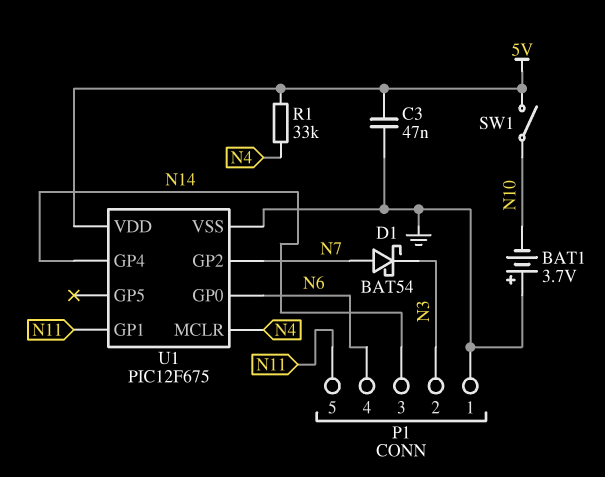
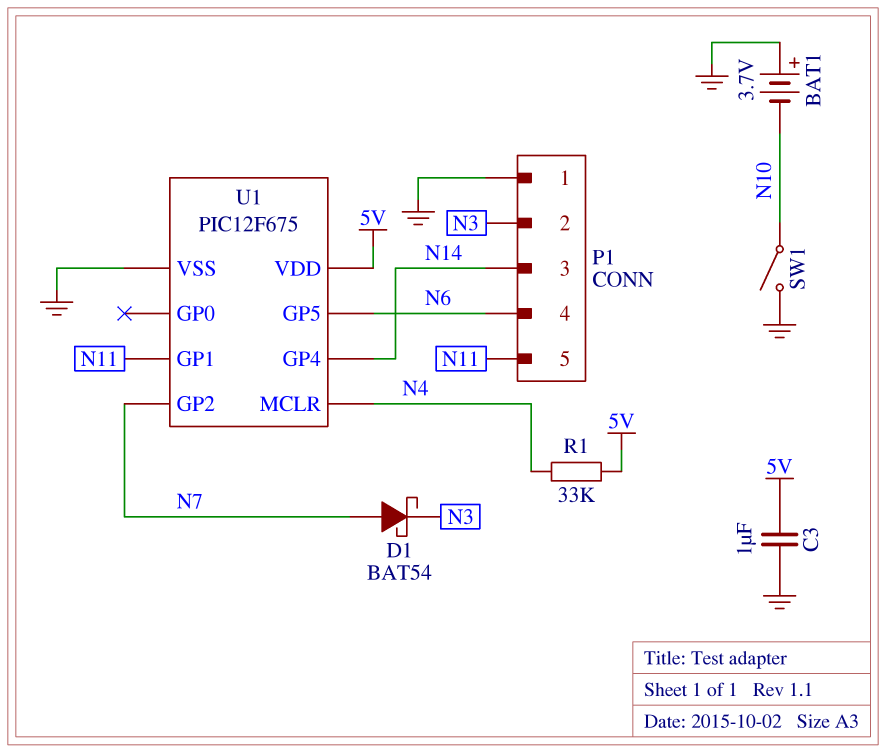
C3: 47nF (5V, GND) -> 1uF (5V, GND)
SW1: switch (5V, N10) -> switch (GND, N10)
U1 pin GP0: N6 -> none
U1 pin GP5: none -> N6

